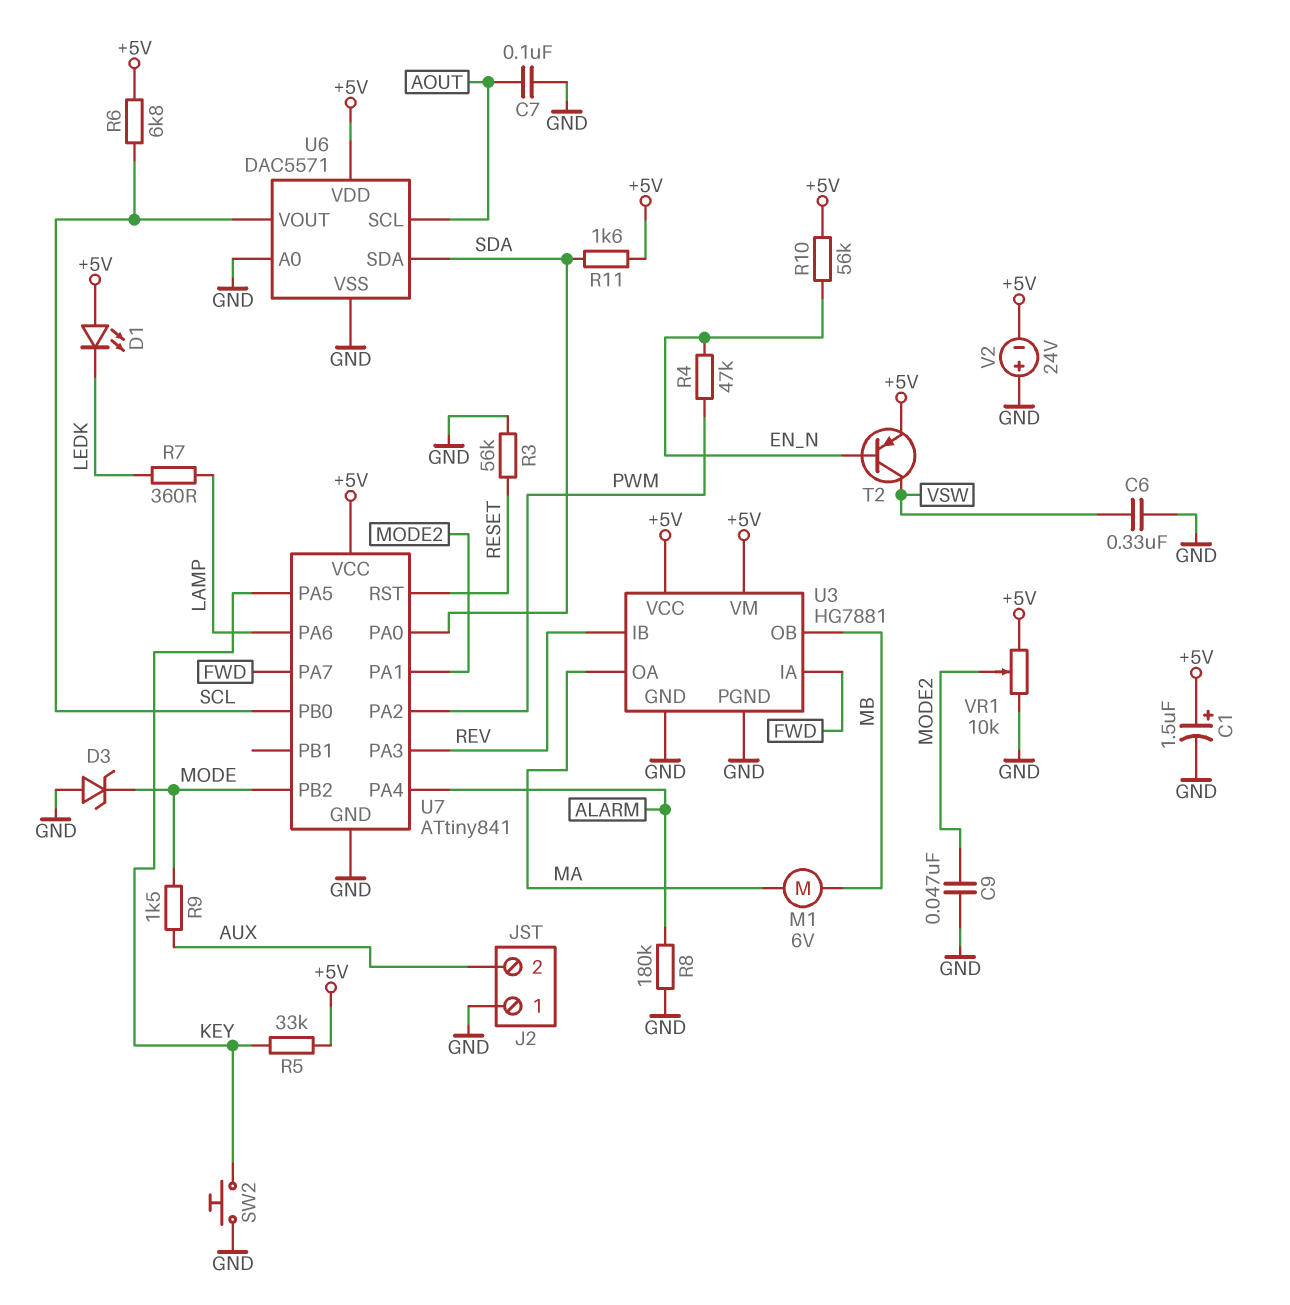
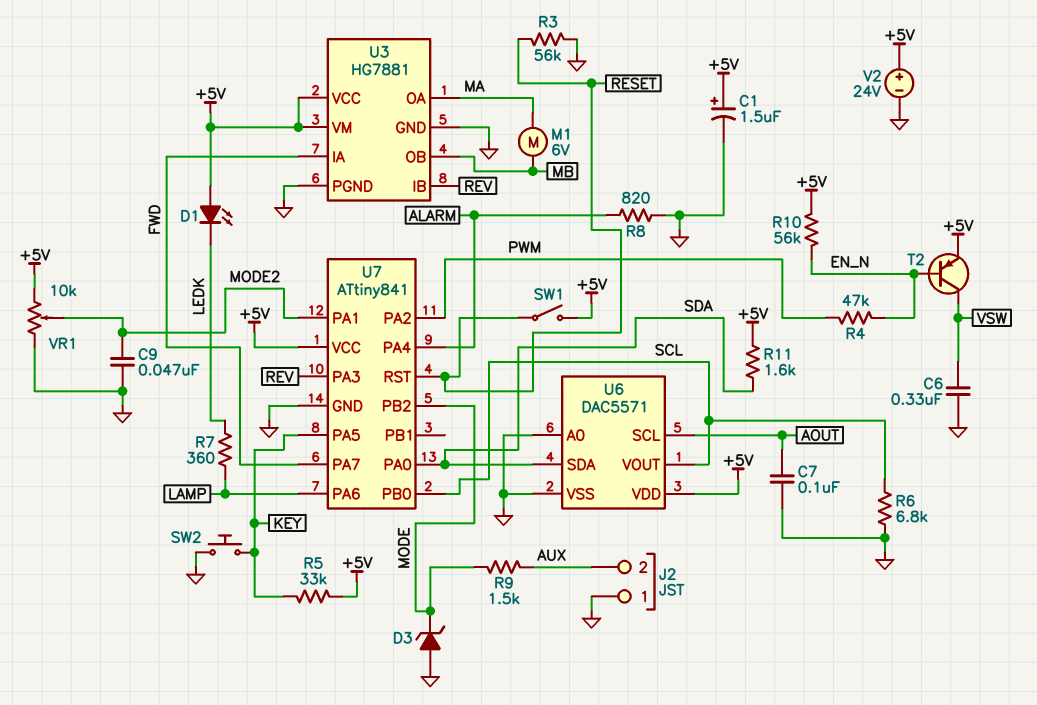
R6: 6.8k (+5V, SCL) -> 6.8k (GND, SCL)
R8: 180k (ALARM, GND) -> 820 (ALARM, GND)
SW1: none -> switch (+5V, RESET)
V2: 24V (plus GND, minus +5V) -> 24V (plus +5V, minus GND)

